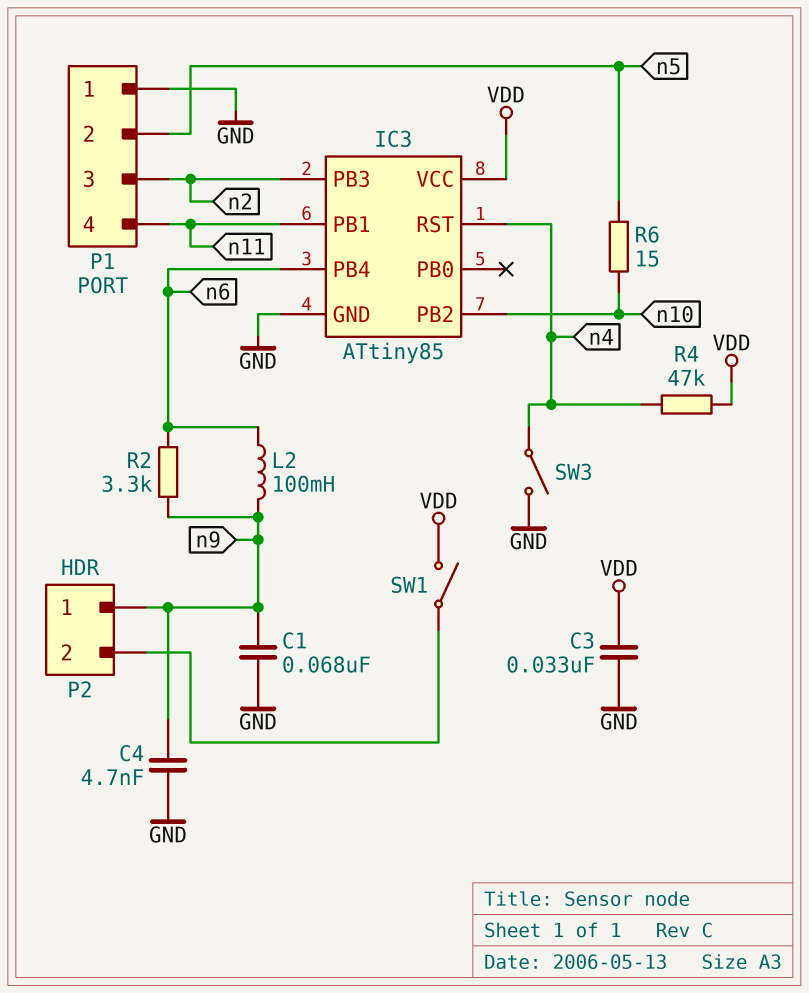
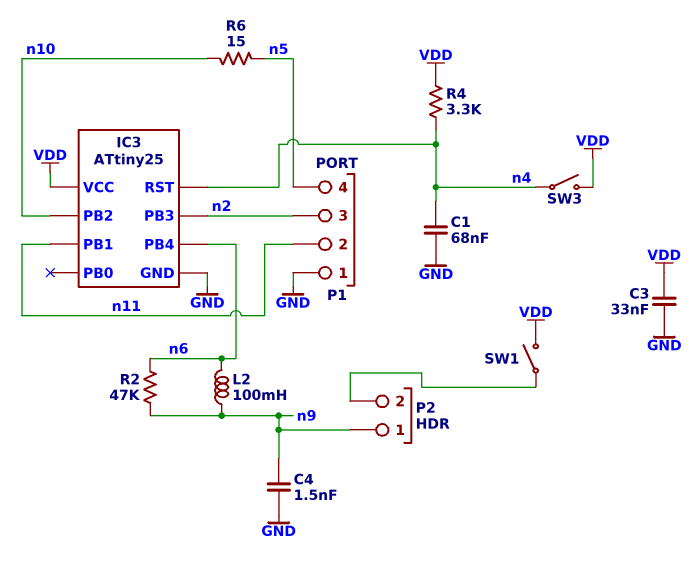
C1: 68nF (GND, n9) -> 68nF (GND, n4)
C4: 4.7nF (GND, n9) -> 1.5nF (GND, n9)
IC3: ATtiny85 -> ATtiny25
P1 pin 2: n5 -> n11
P1 pin 4: n11 -> n5
R2: 3.3k (n6, n9) -> 47k (n6, n9)
R4: 47k (VDD, n4) -> 3.3k (VDD, n4)
SW3: switch (GND, n4) -> switch (VDD, n4)

